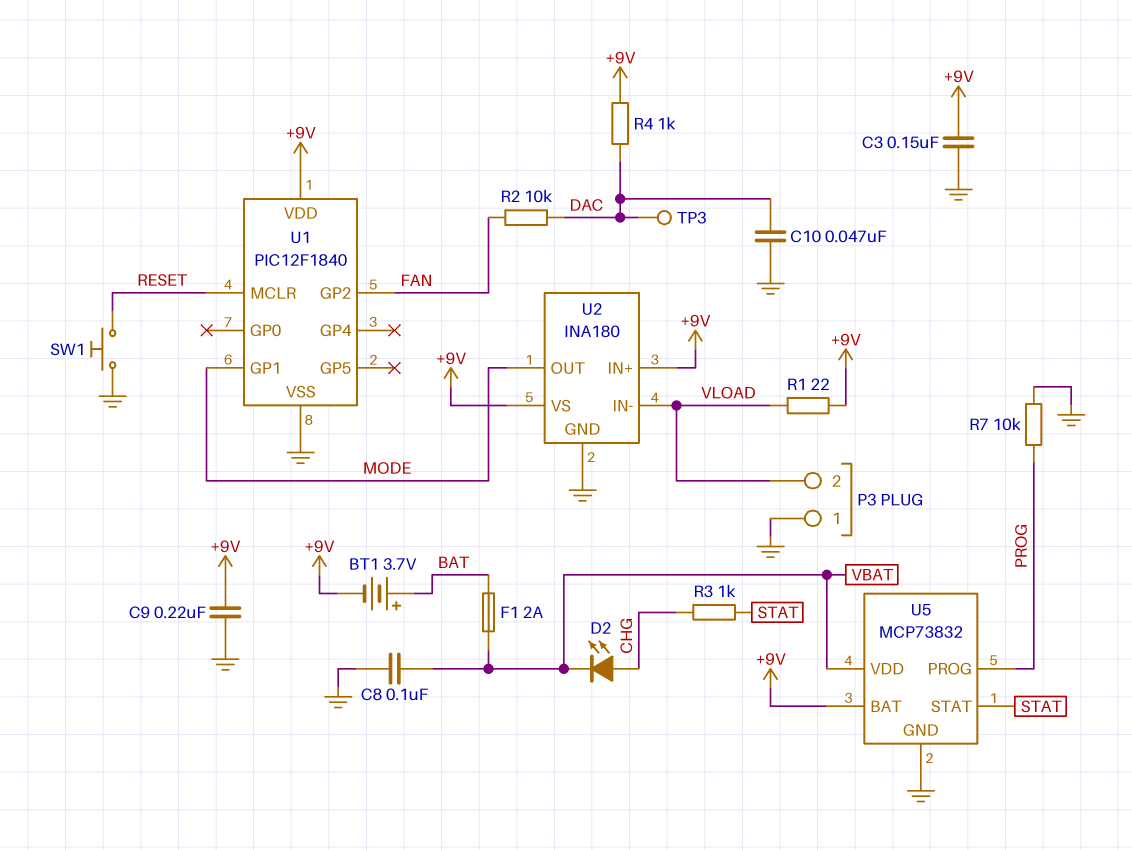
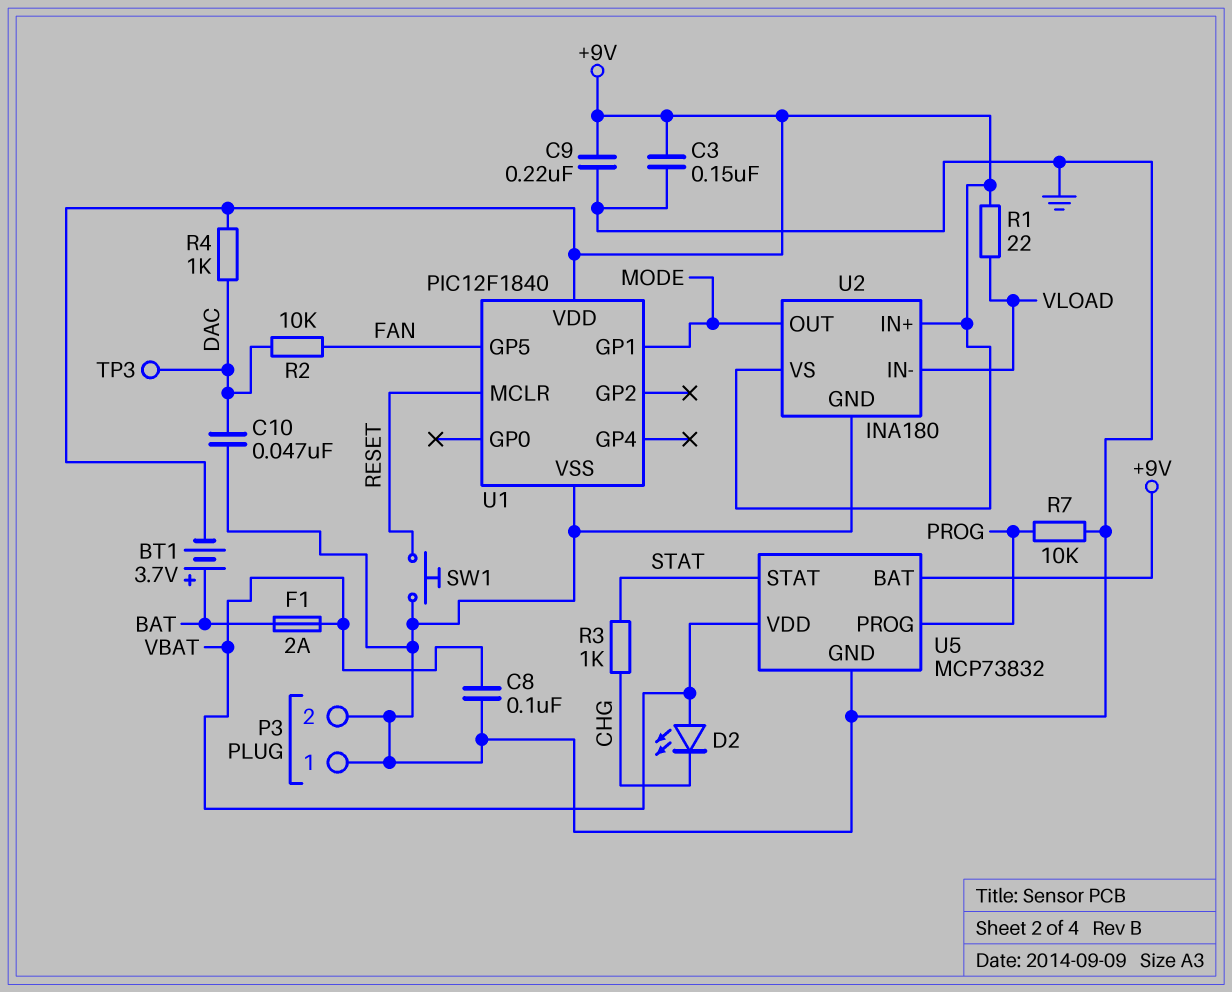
D2: LED (A CHG, K VBAT) -> LED (A VBAT, K CHG)
P3 pin 2: VLOAD -> GND
U1 pin GP2: FAN -> none
U1 pin GP5: none -> FAN

